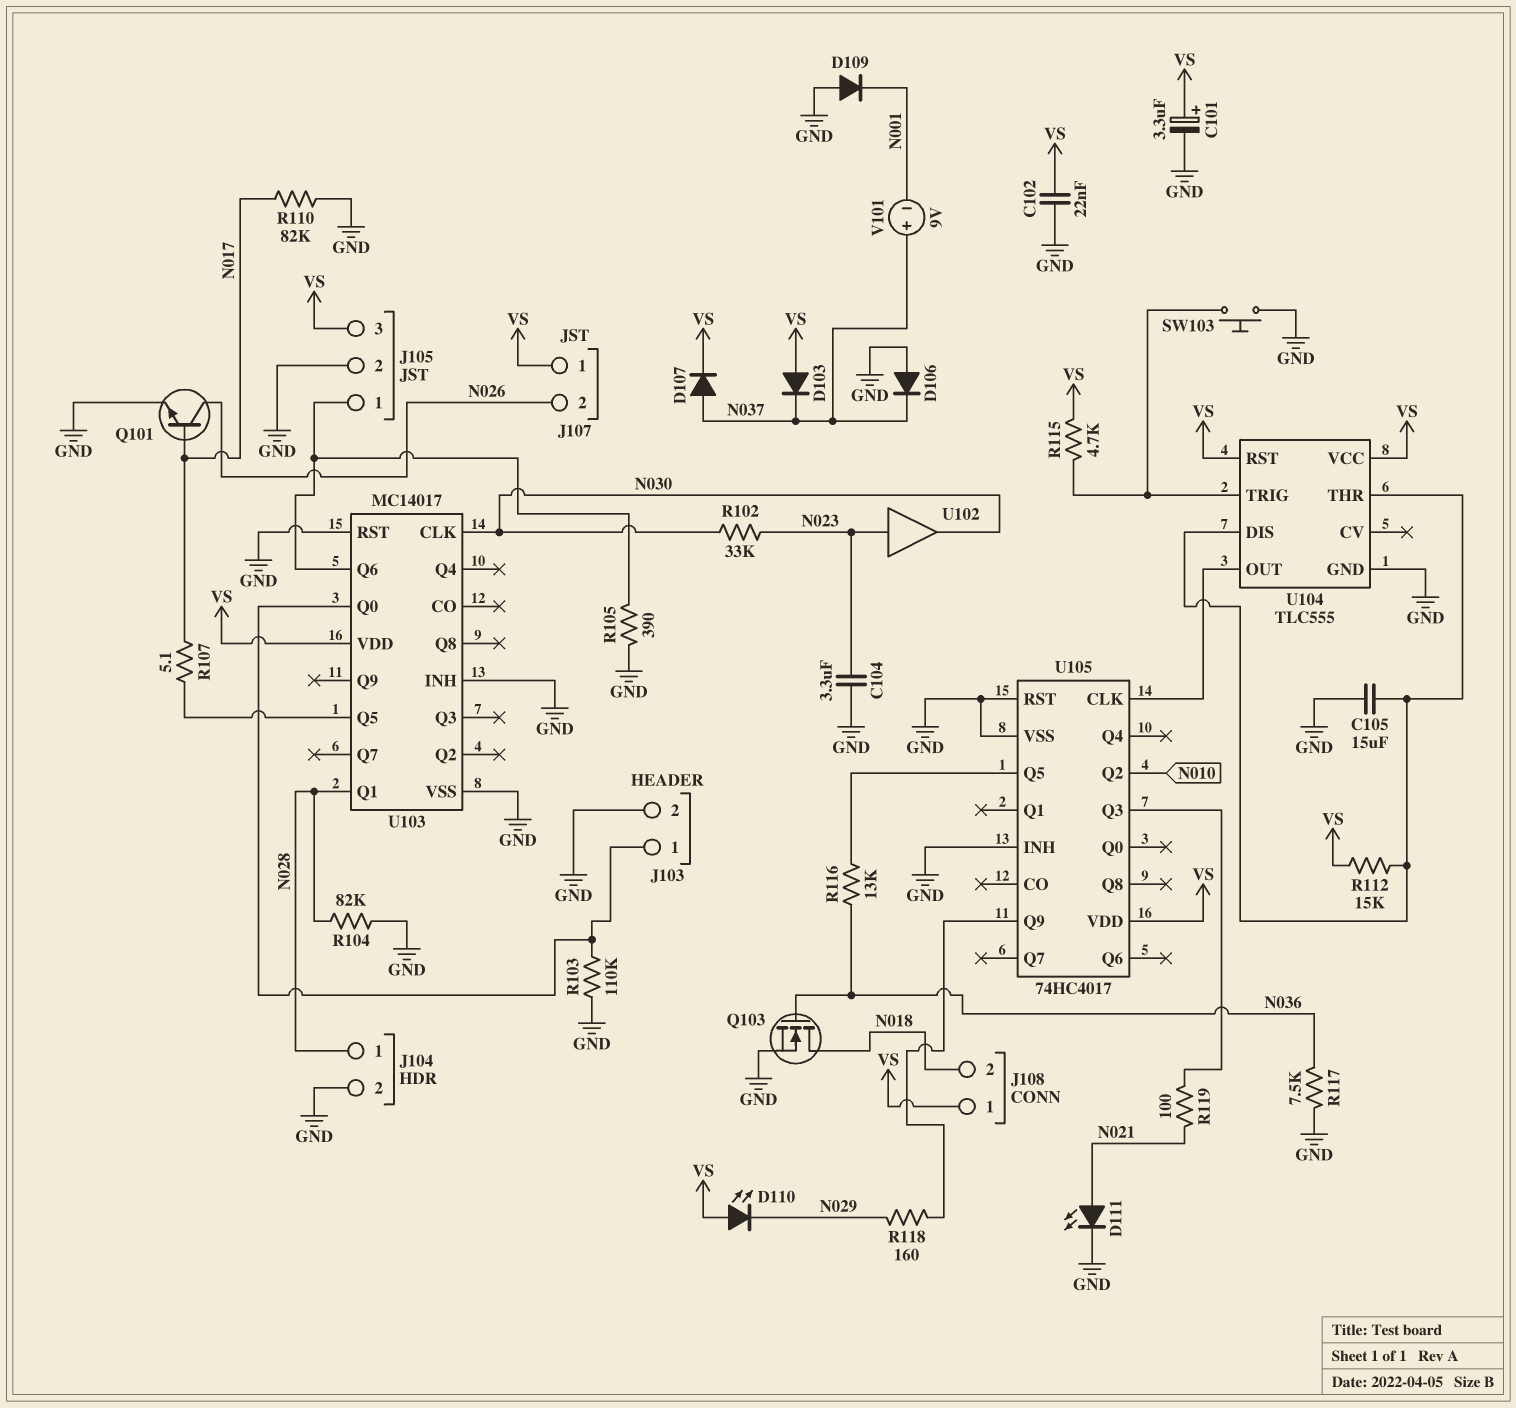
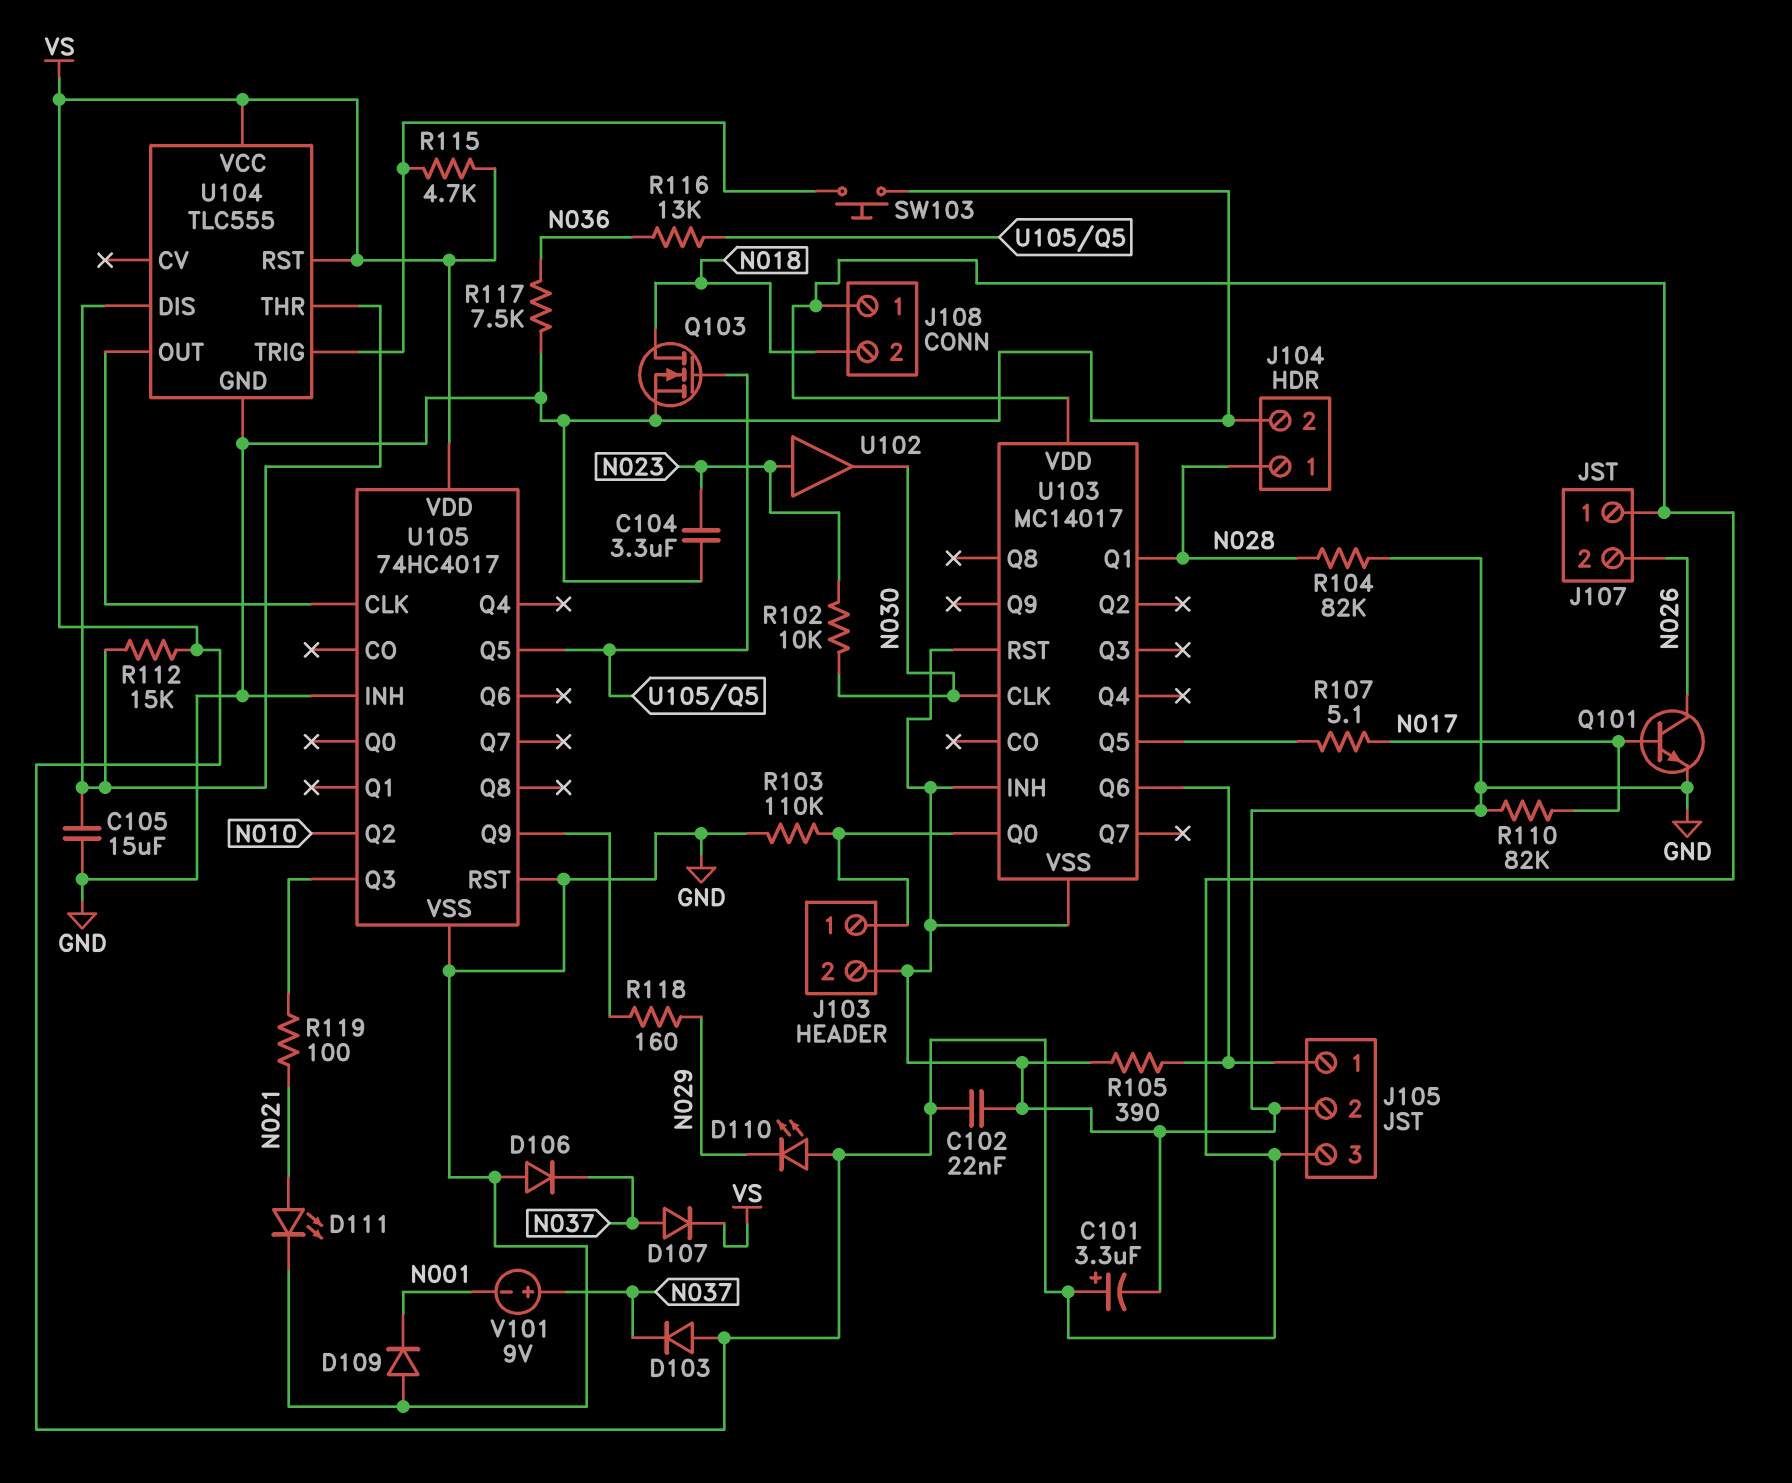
Q103: NMOS (G N036, D N018, S GND) -> NMOS (G U105/Q5, D N018, S GND)
R102: 33k (N023, N030) -> 10k (N023, N030)

